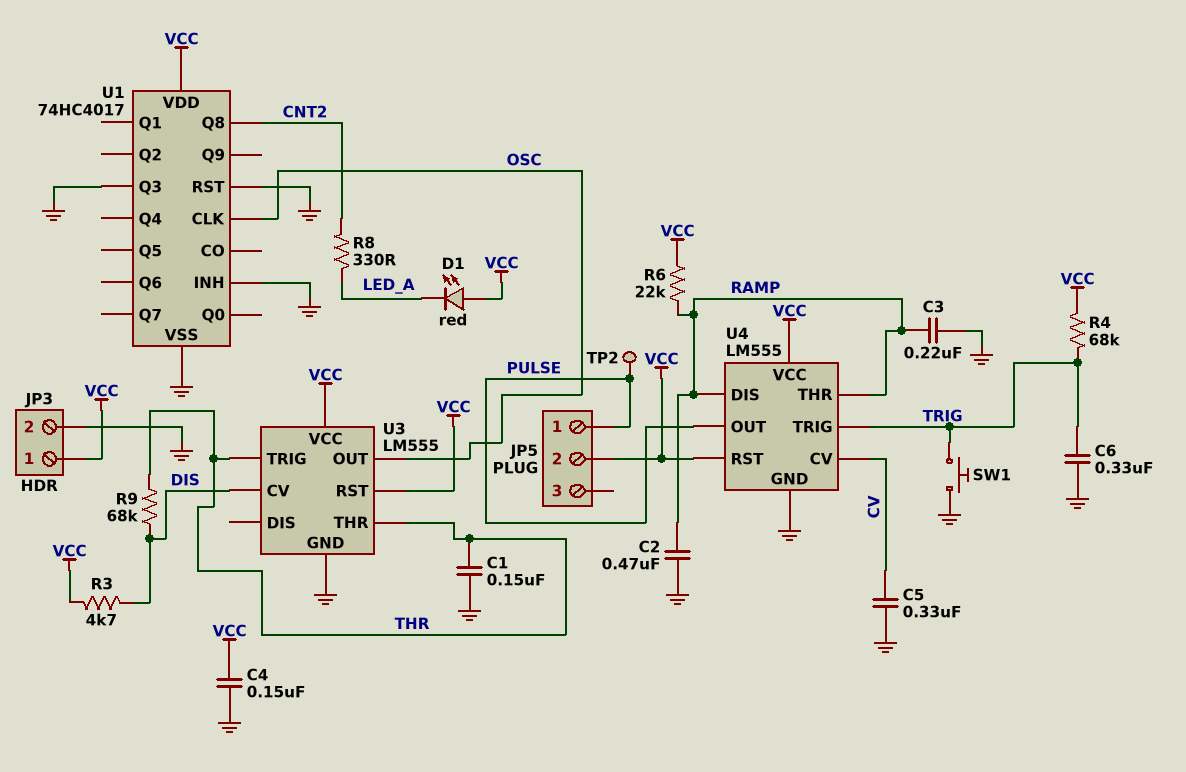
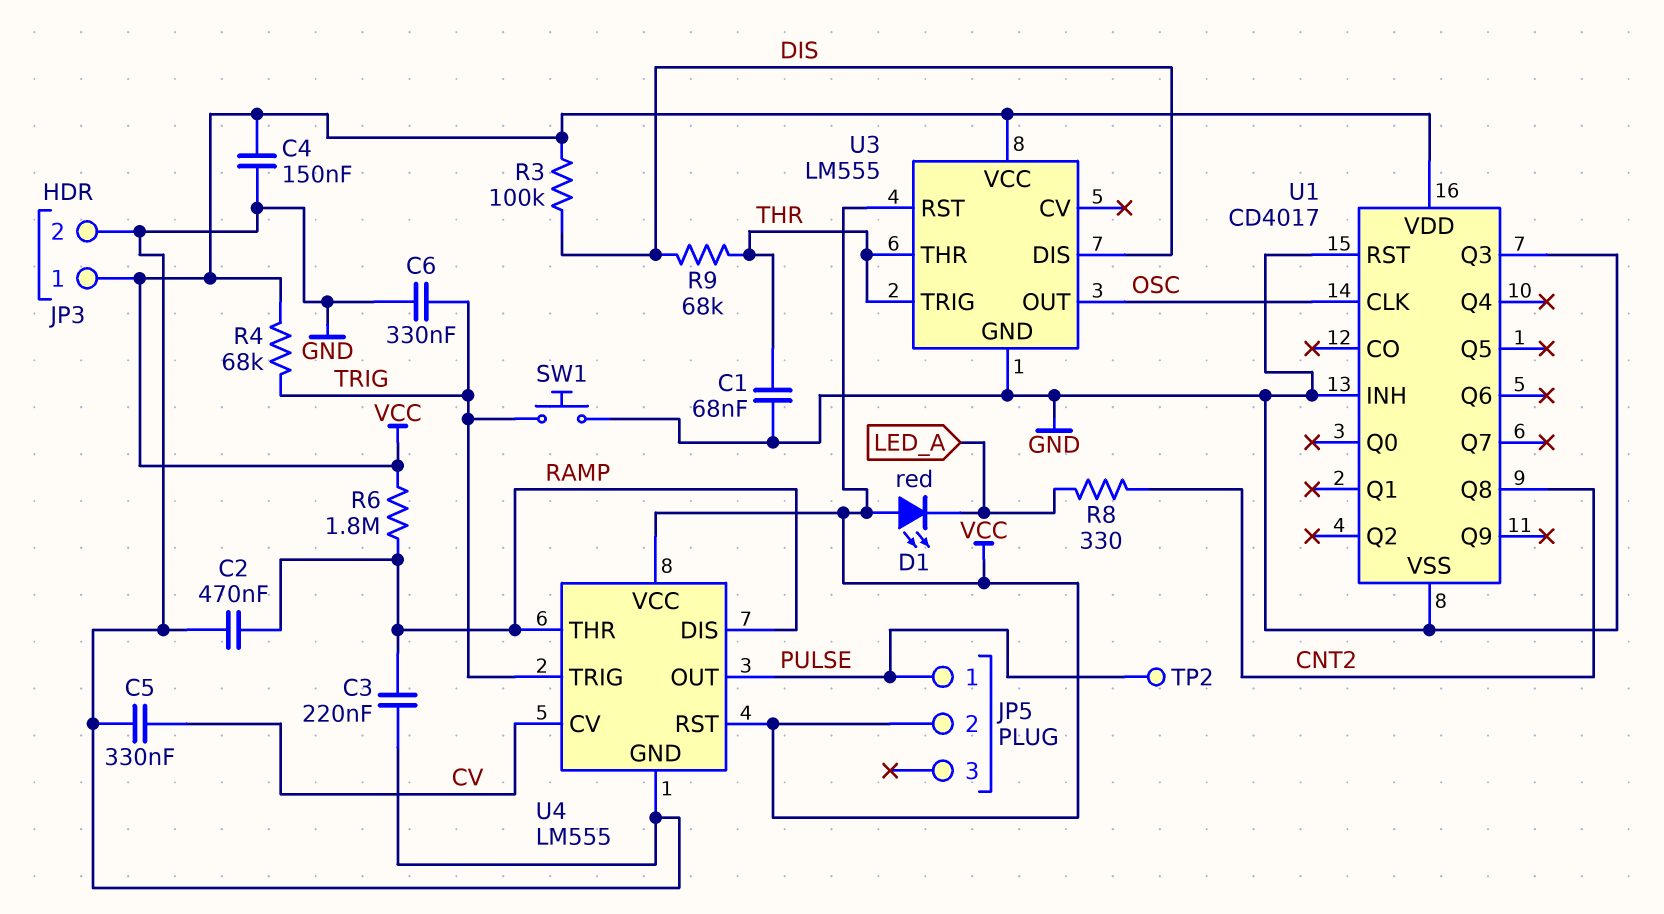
C1: 150nF (GND, THR) -> 68nF (GND, THR)
R3: 4.7k (DIS, VCC) -> 100k (DIS, VCC)
R6: 22k (RAMP, VCC) -> 1.8M (RAMP, VCC)
U1: 74HC4017 -> CD4017
U3 pin CV: DIS -> none
U3 pin DIS: none -> DIS

